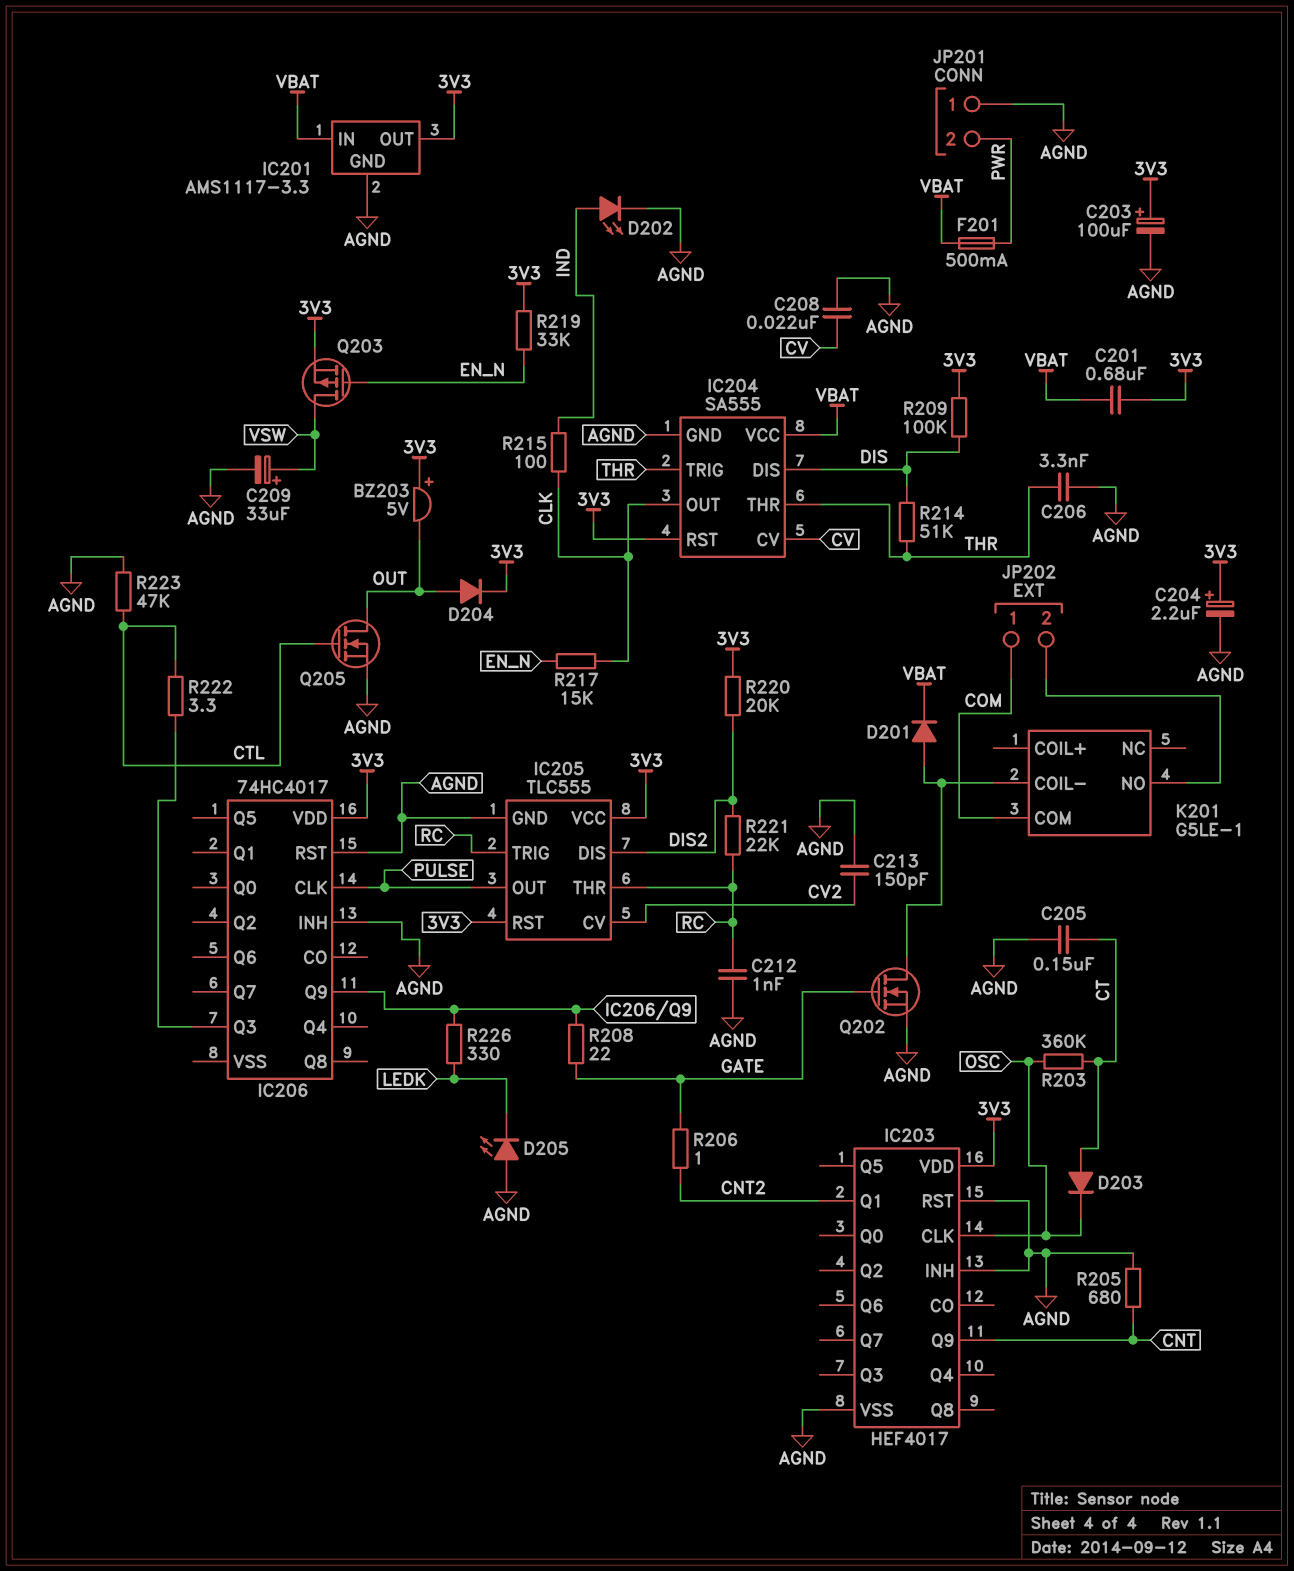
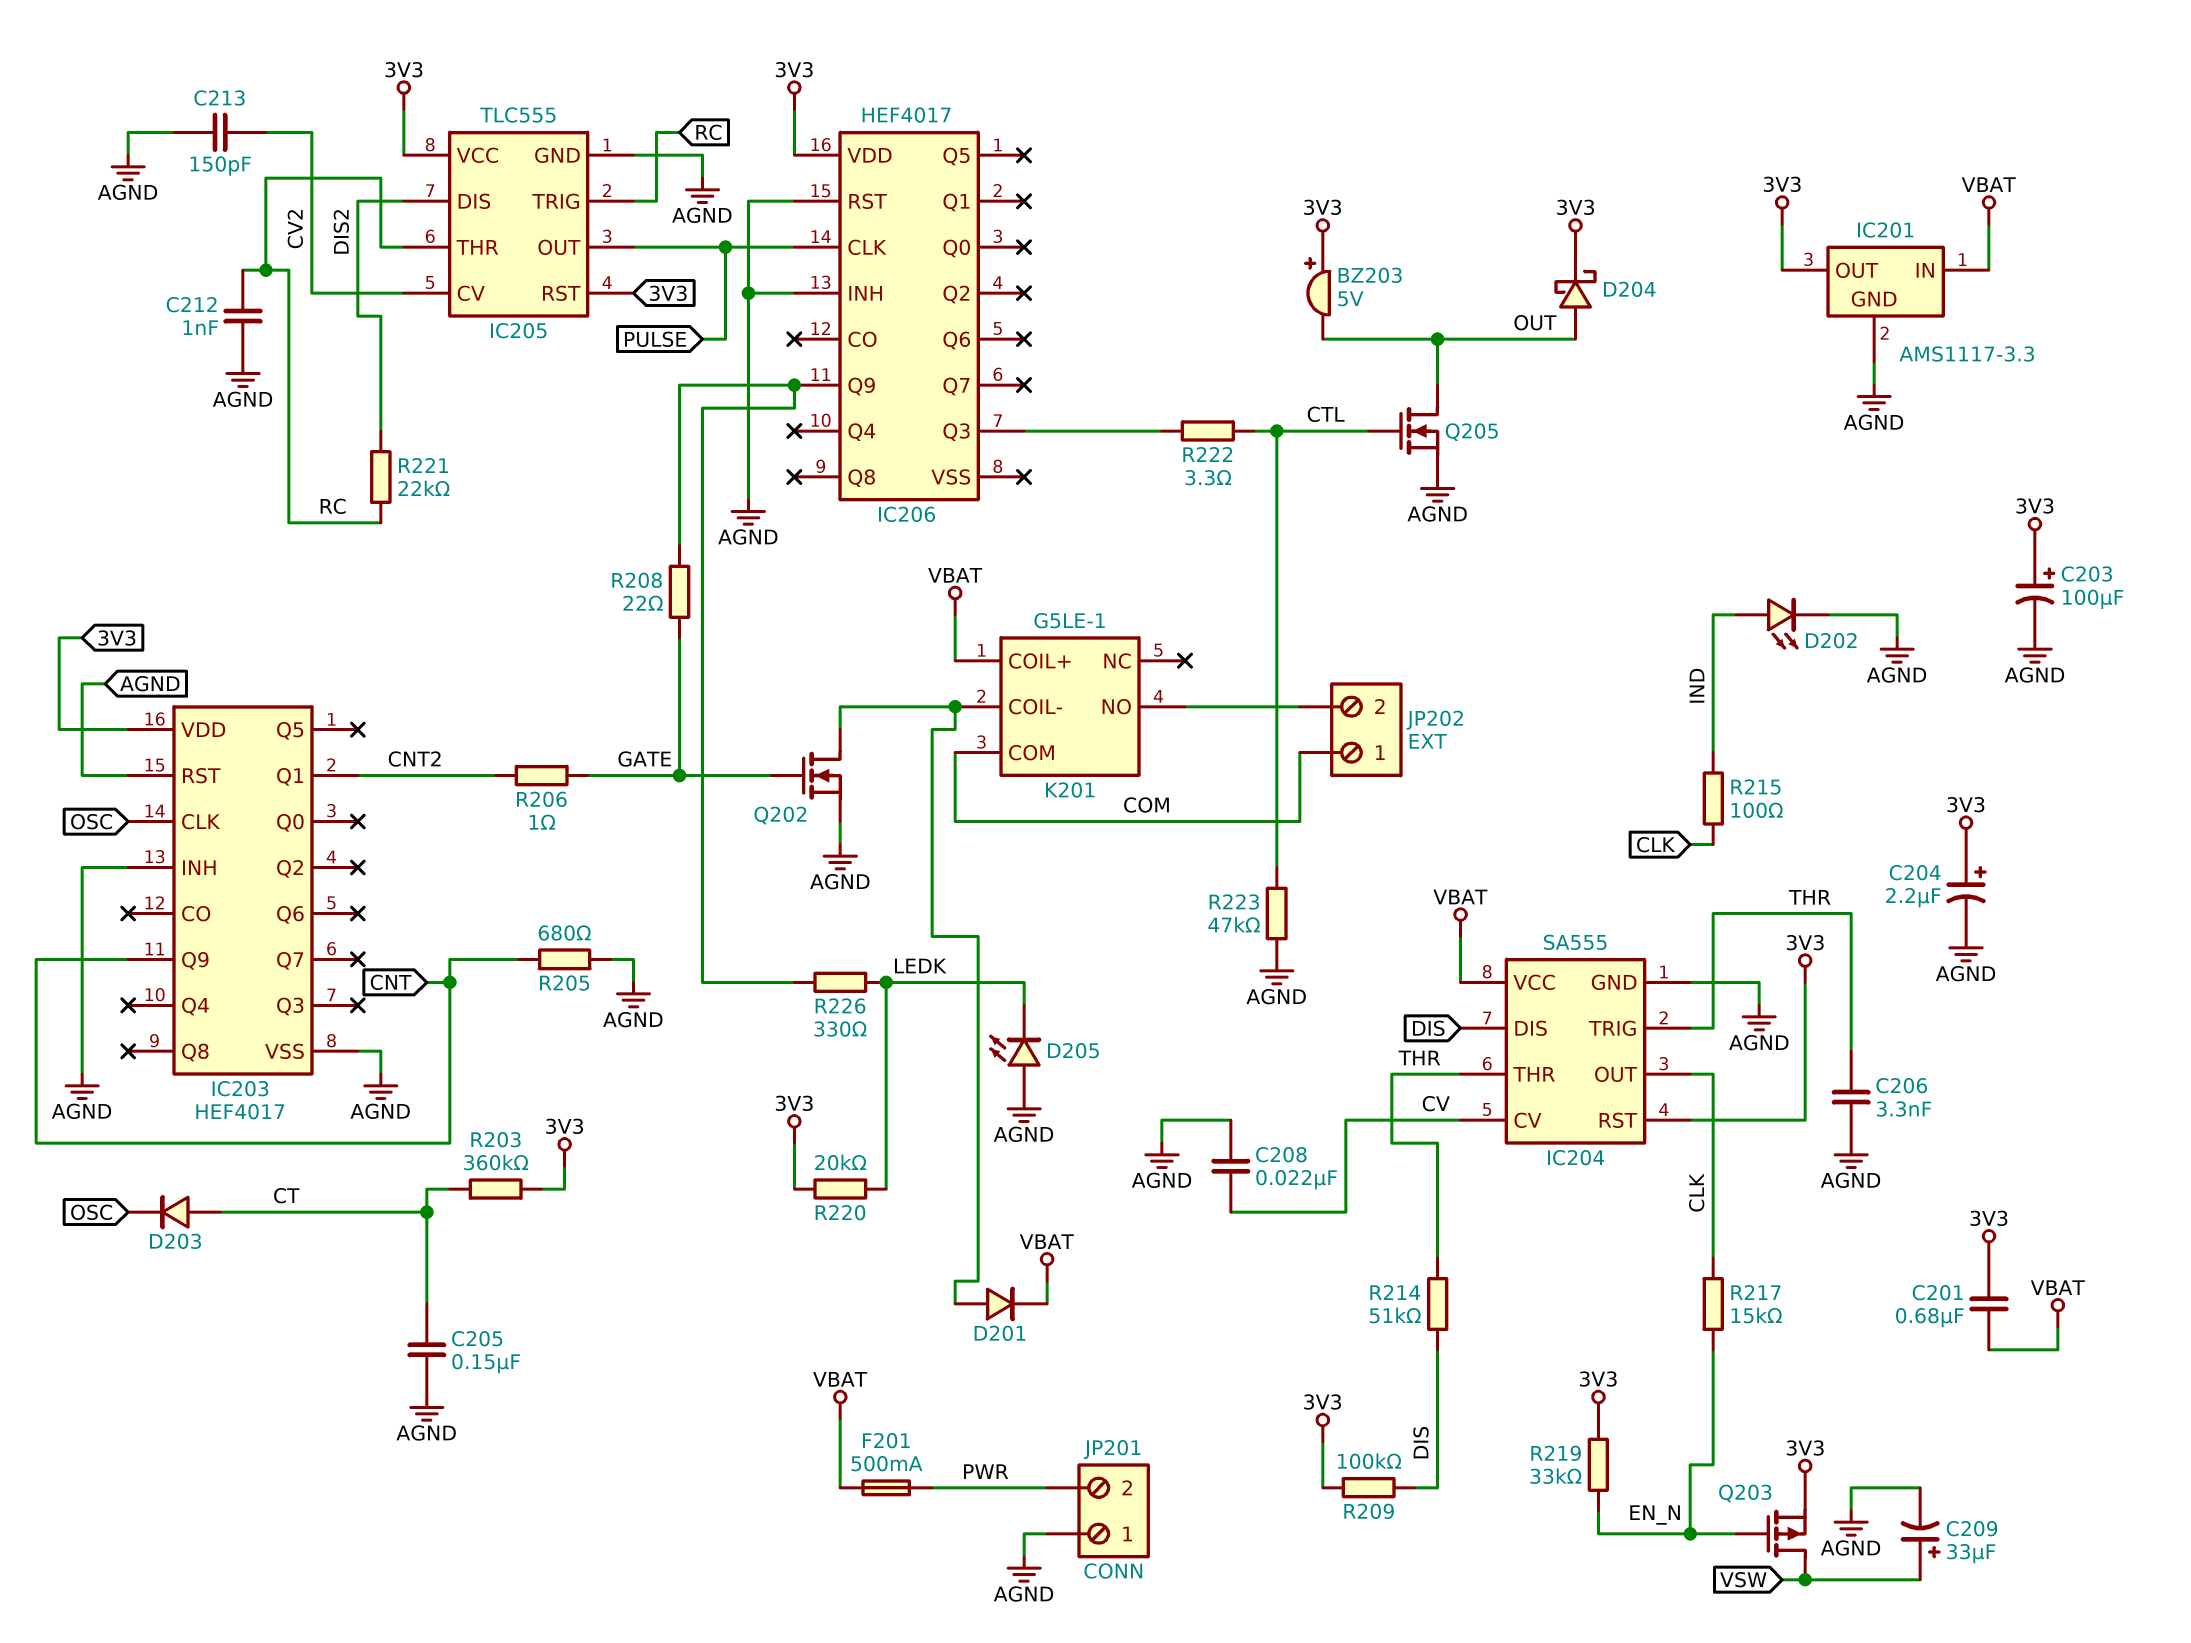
D204: diode (A OUT, K 3V3) -> schottky (A OUT, K 3V3)
IC206: 74HC4017 -> HEF4017
K201 pin COIL+: none -> VBAT
R203: 360k (CT, OSC) -> 360k (3V3, CT)
R220: 20k (3V3, DIS2) -> 20k (3V3, LEDK)

